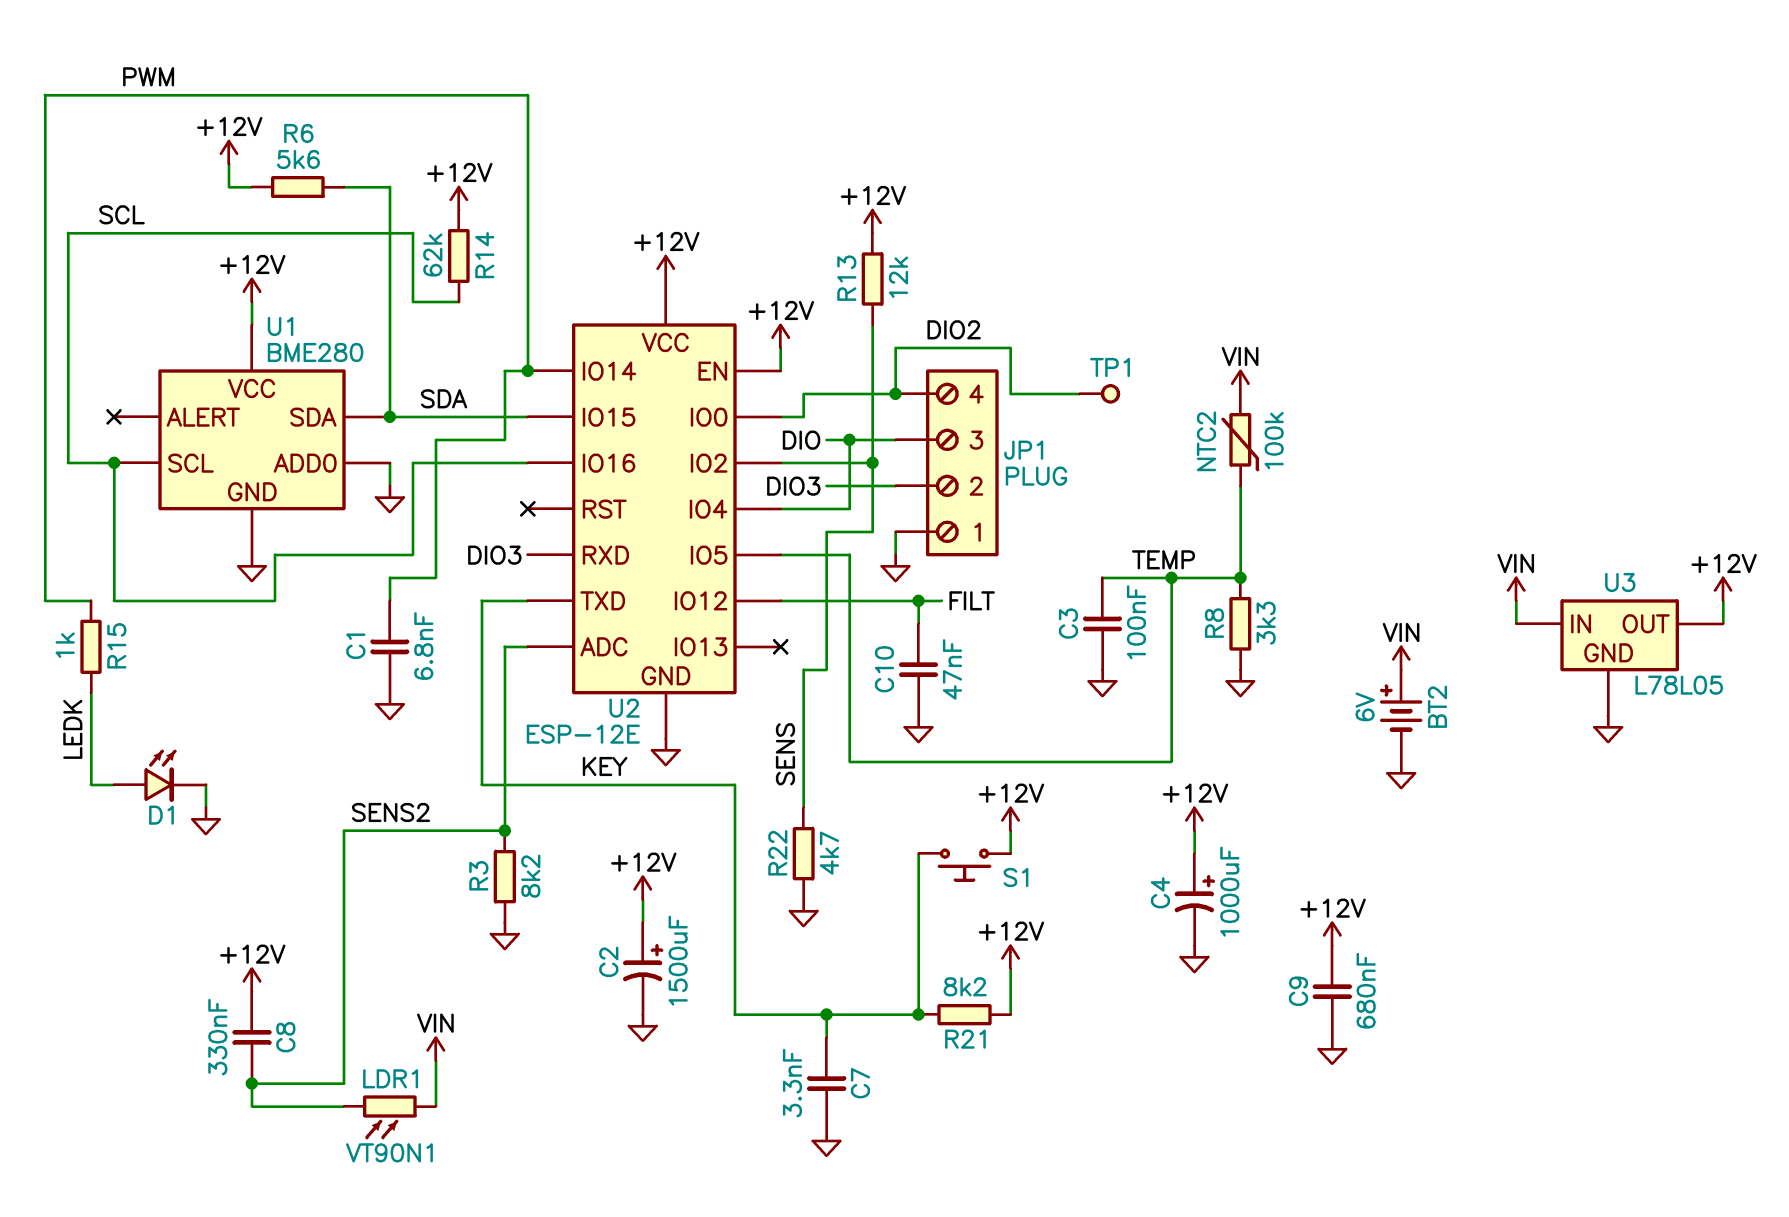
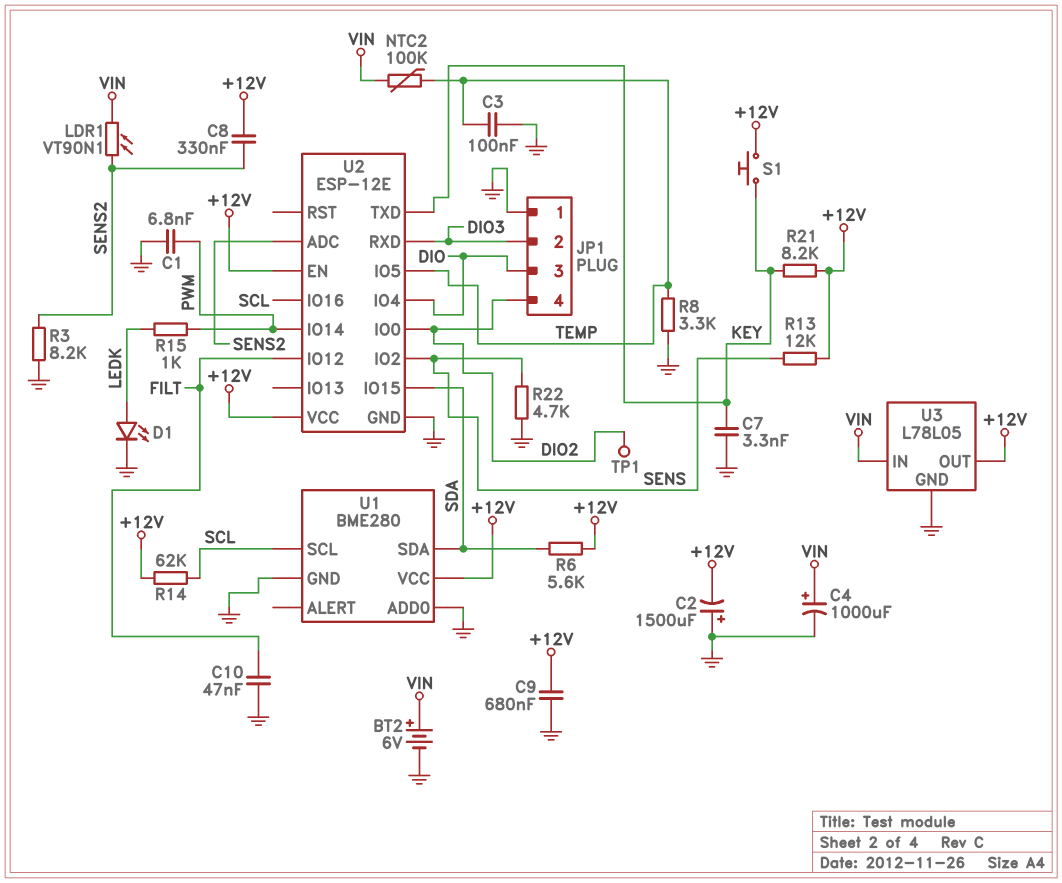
C2: 1500uF (plus +12V, minus GND) -> 1500uF (plus GND, minus +12V)
C4: 1000uF (plus +12V, minus GND) -> 1000uF (plus VIN, minus GND)

